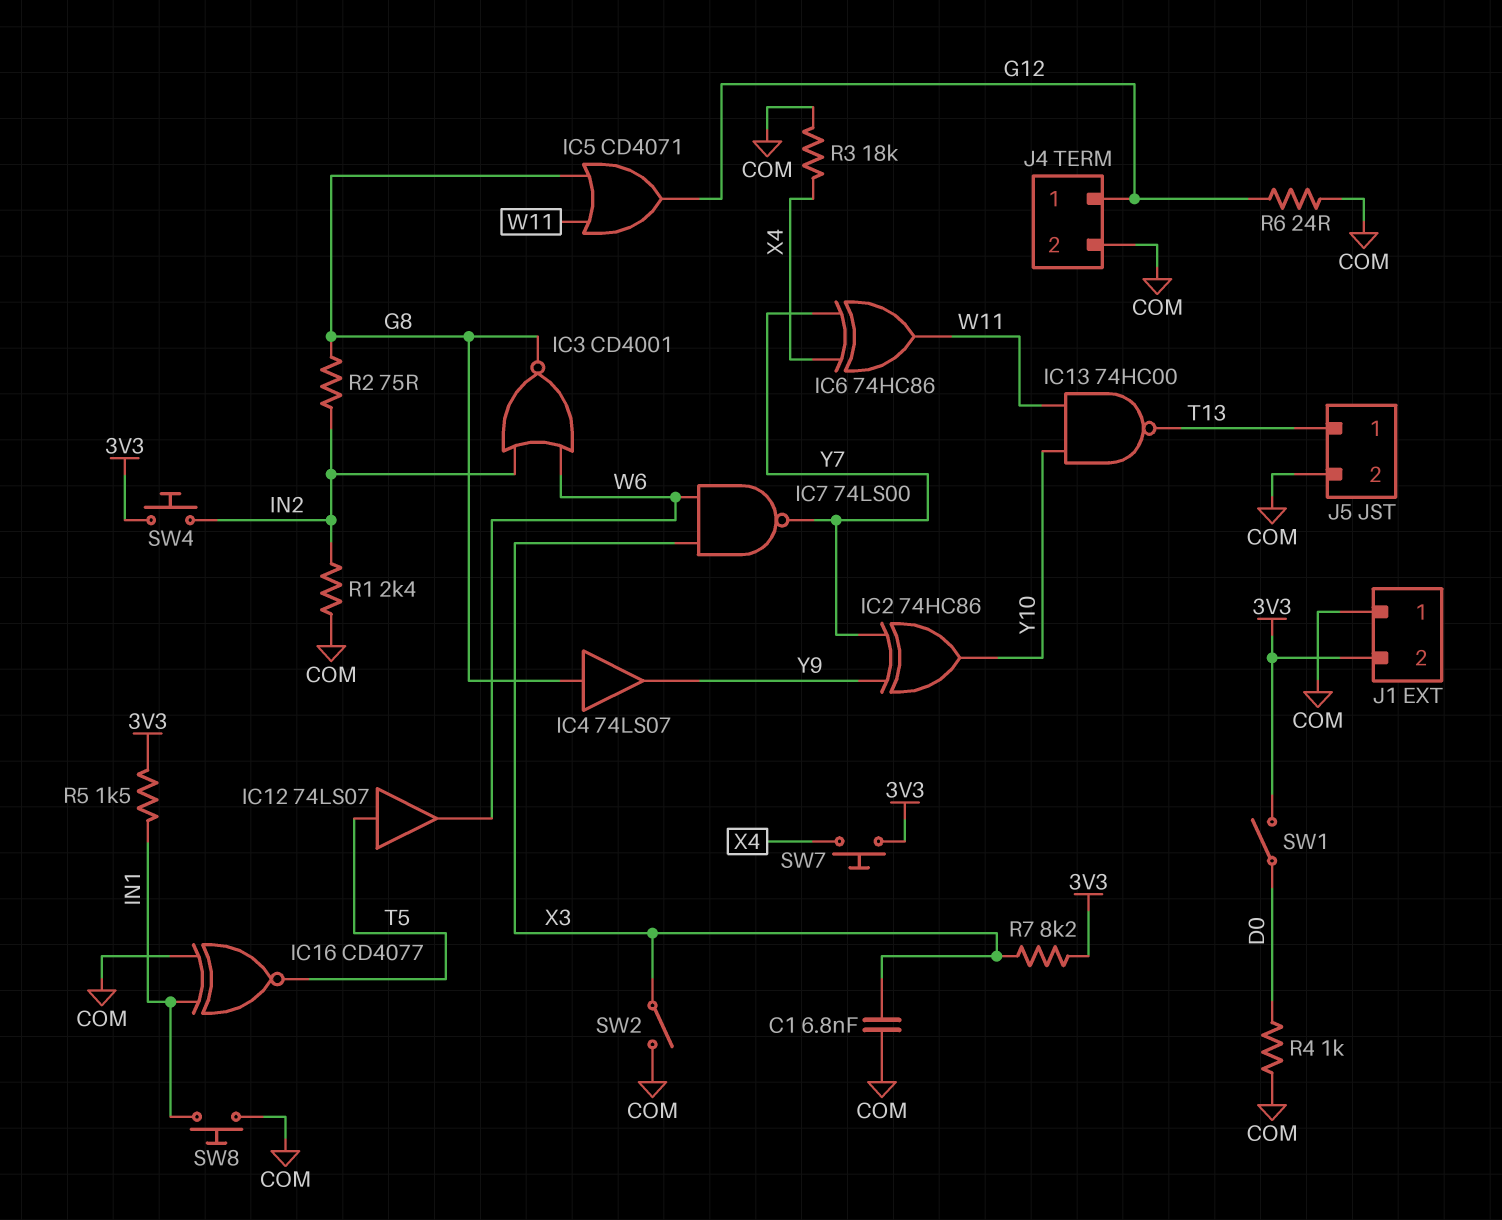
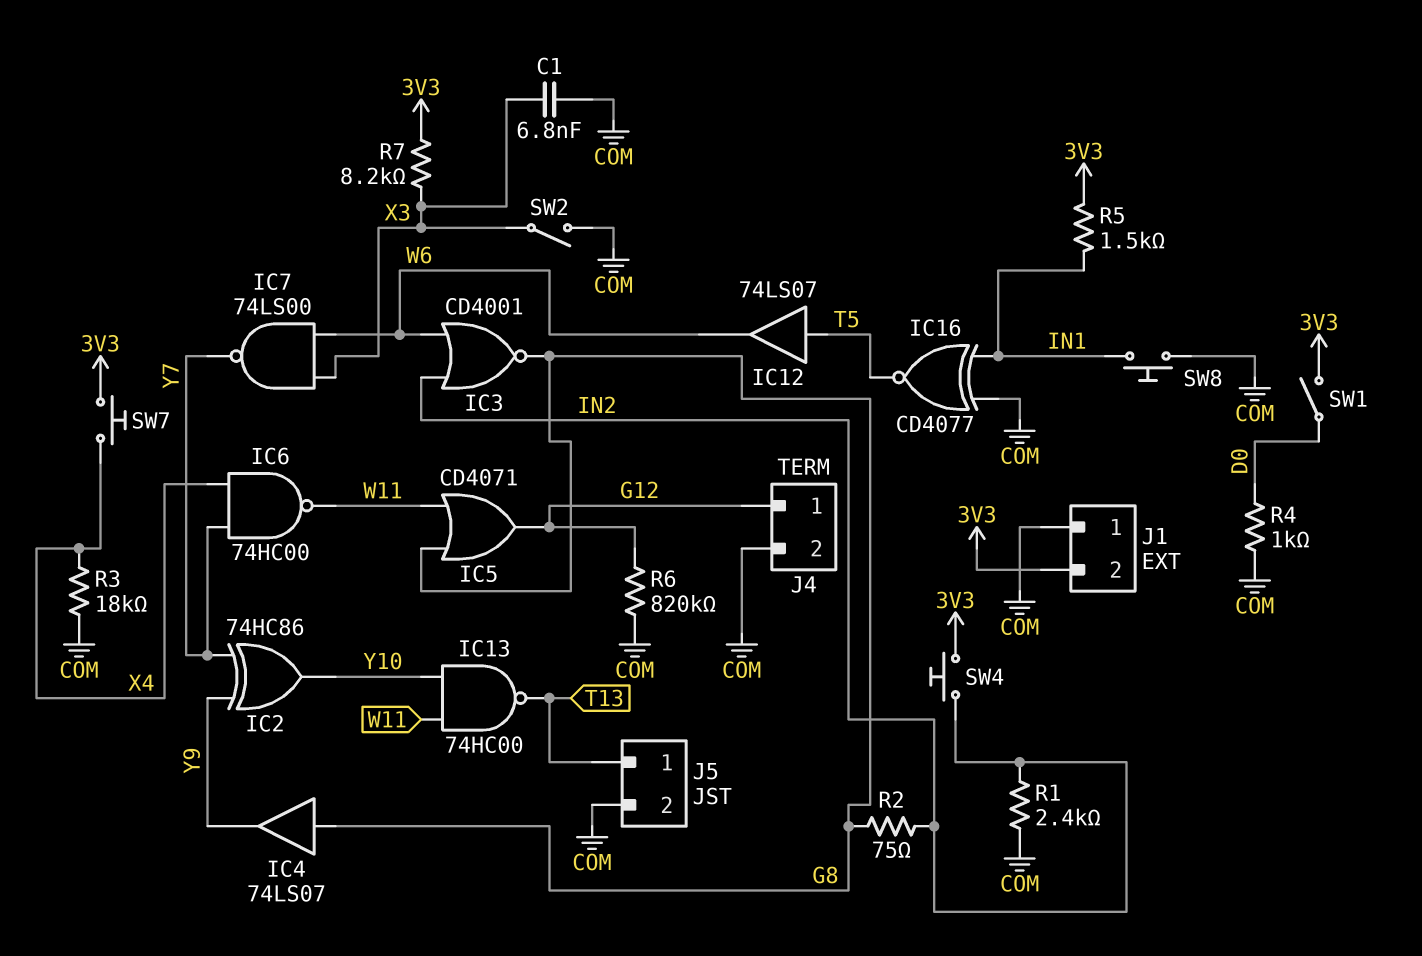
IC6: XOR 74HC86 (in X4, in Y7, out W11) -> NAND 74HC00 (in X4, in Y7, out W11)
R6: 24 (COM, G12) -> 820k (COM, G12)

